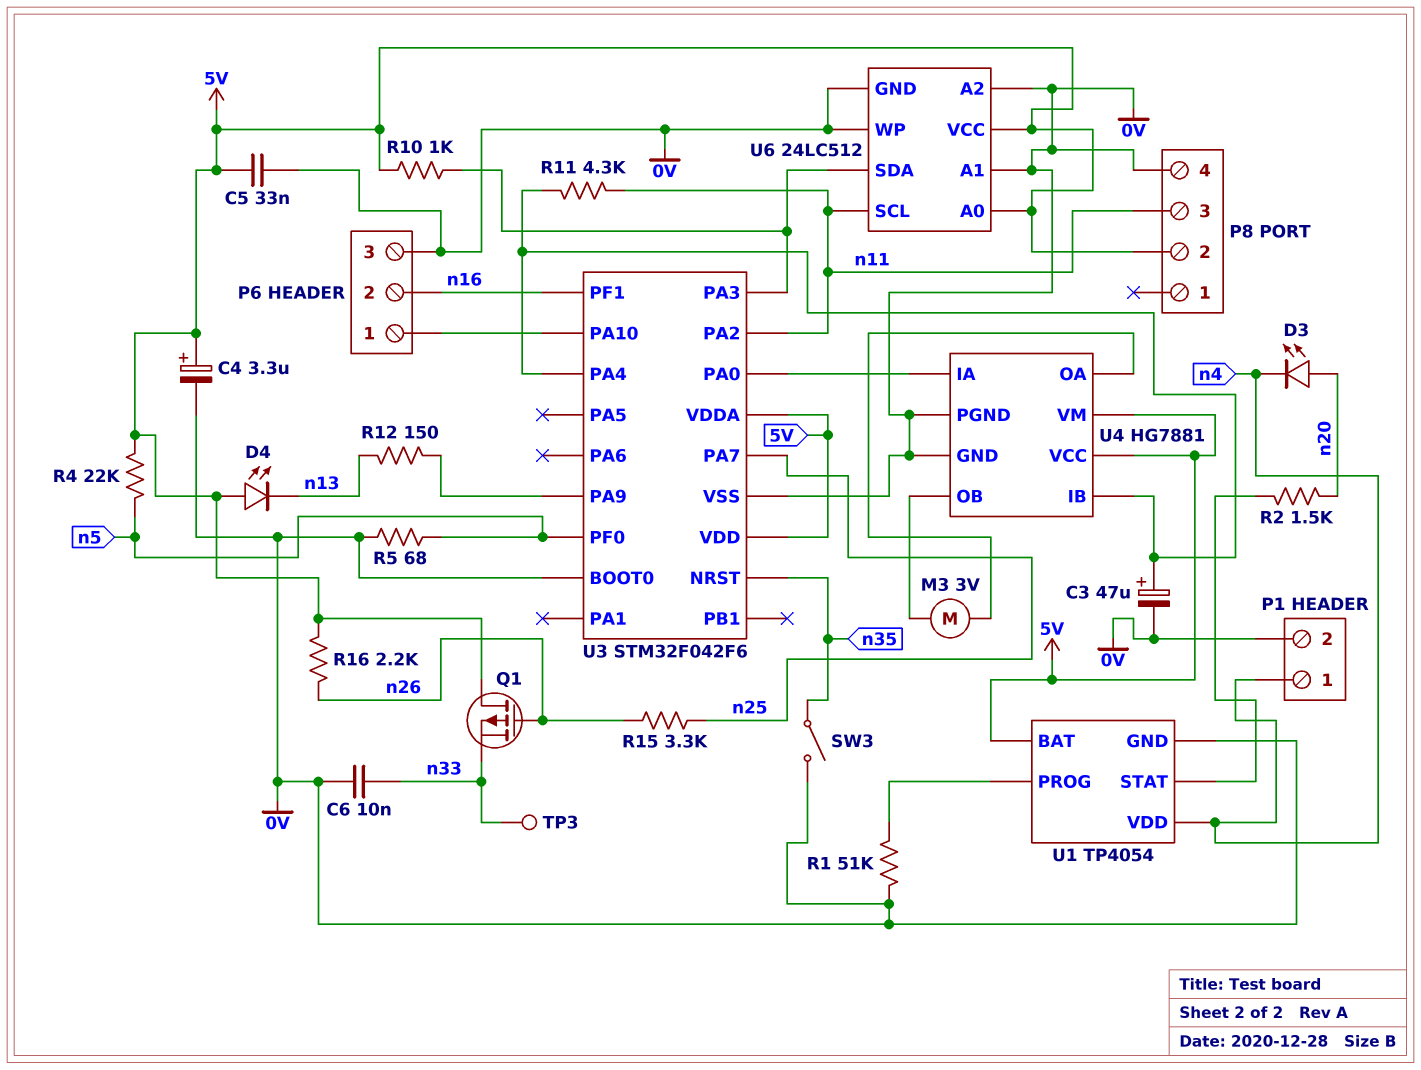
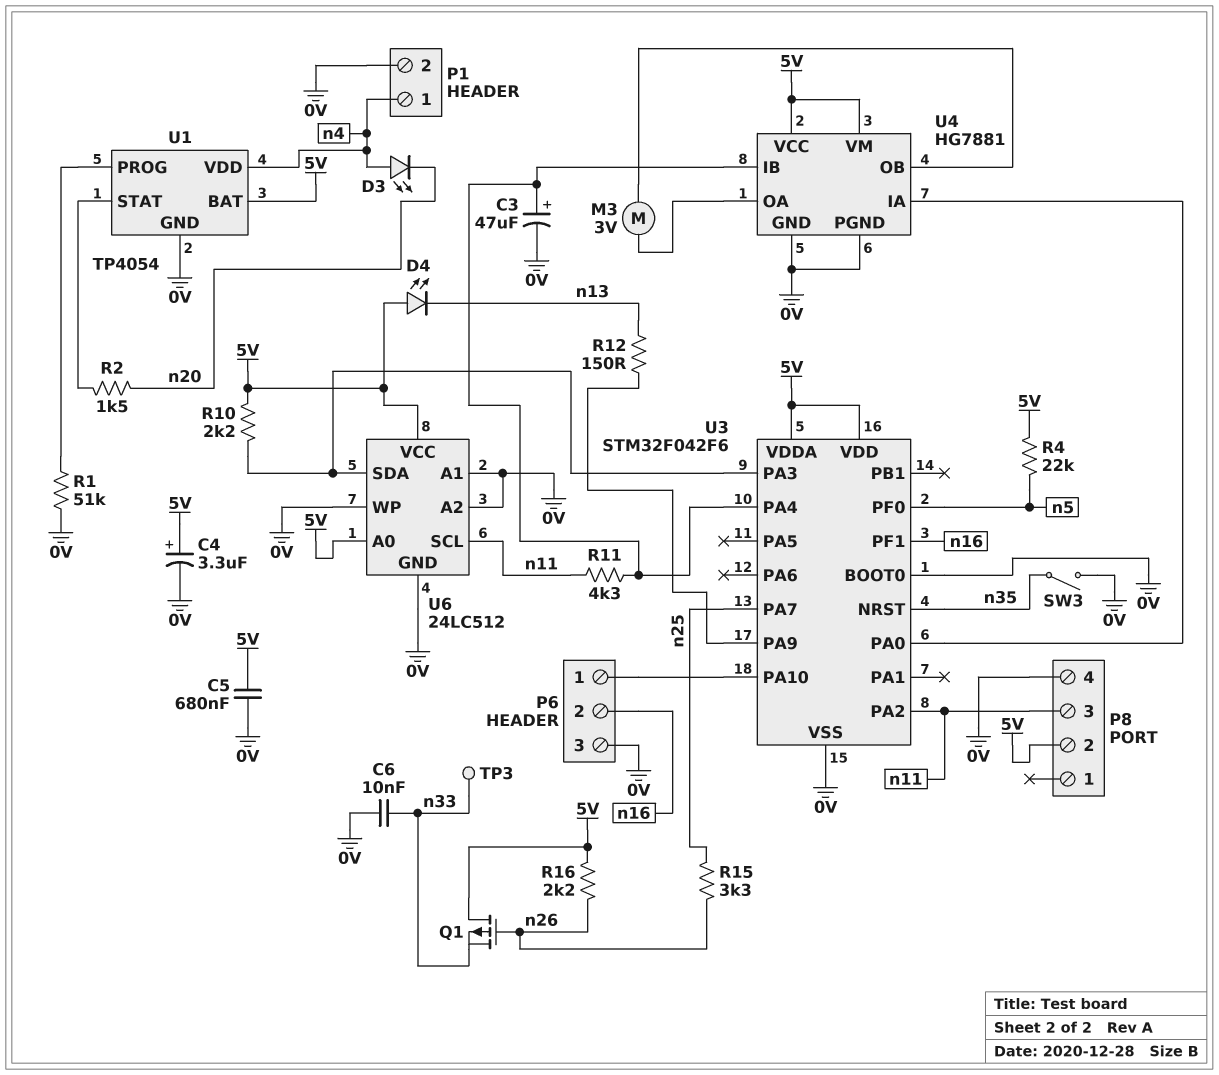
C5: 33nF (0V, 5V) -> 680nF (0V, 5V)
D3: LED (A n20, K n4) -> LED (A n4, K n20)
R5: 68 (0V, n5) -> none
R10: 1k (5V, U3/PA3) -> 2.2k (5V, U3/PA3)

